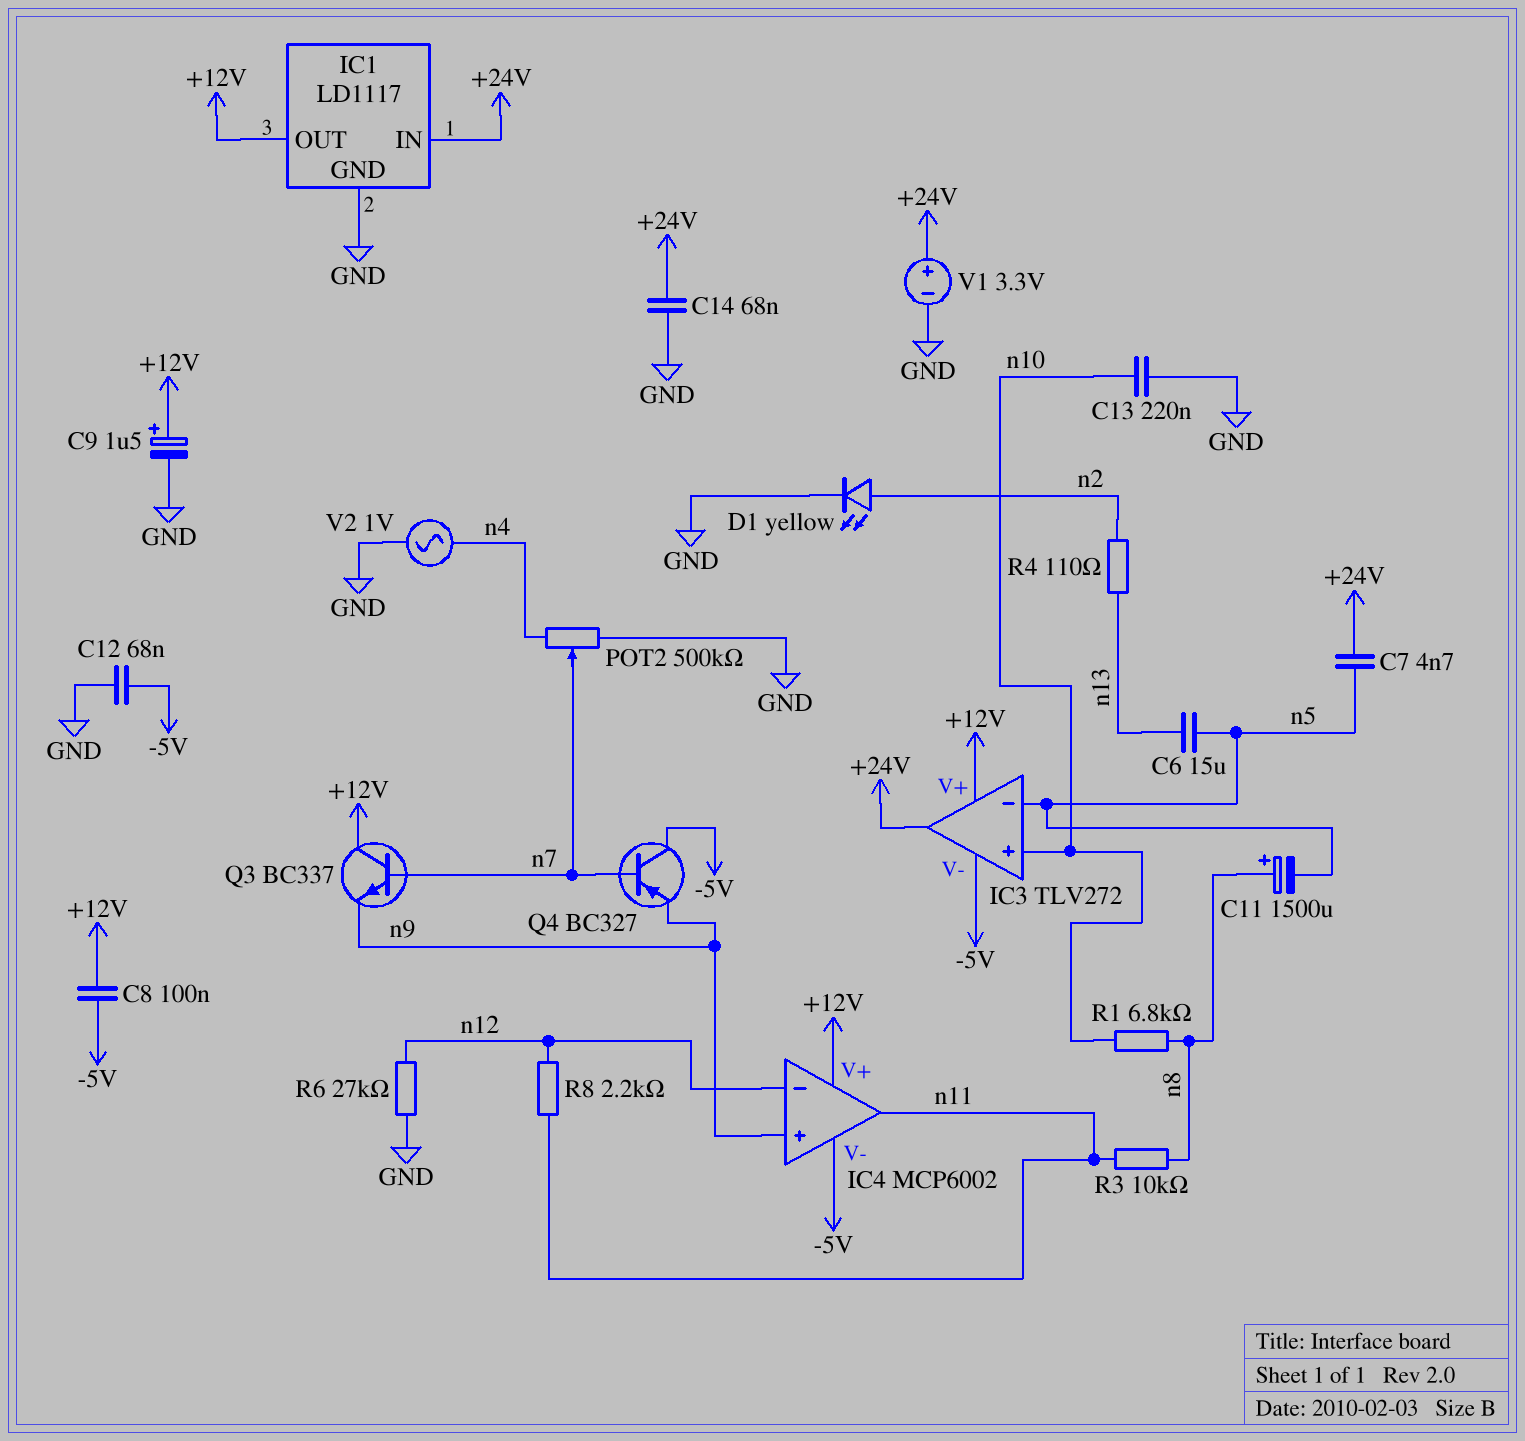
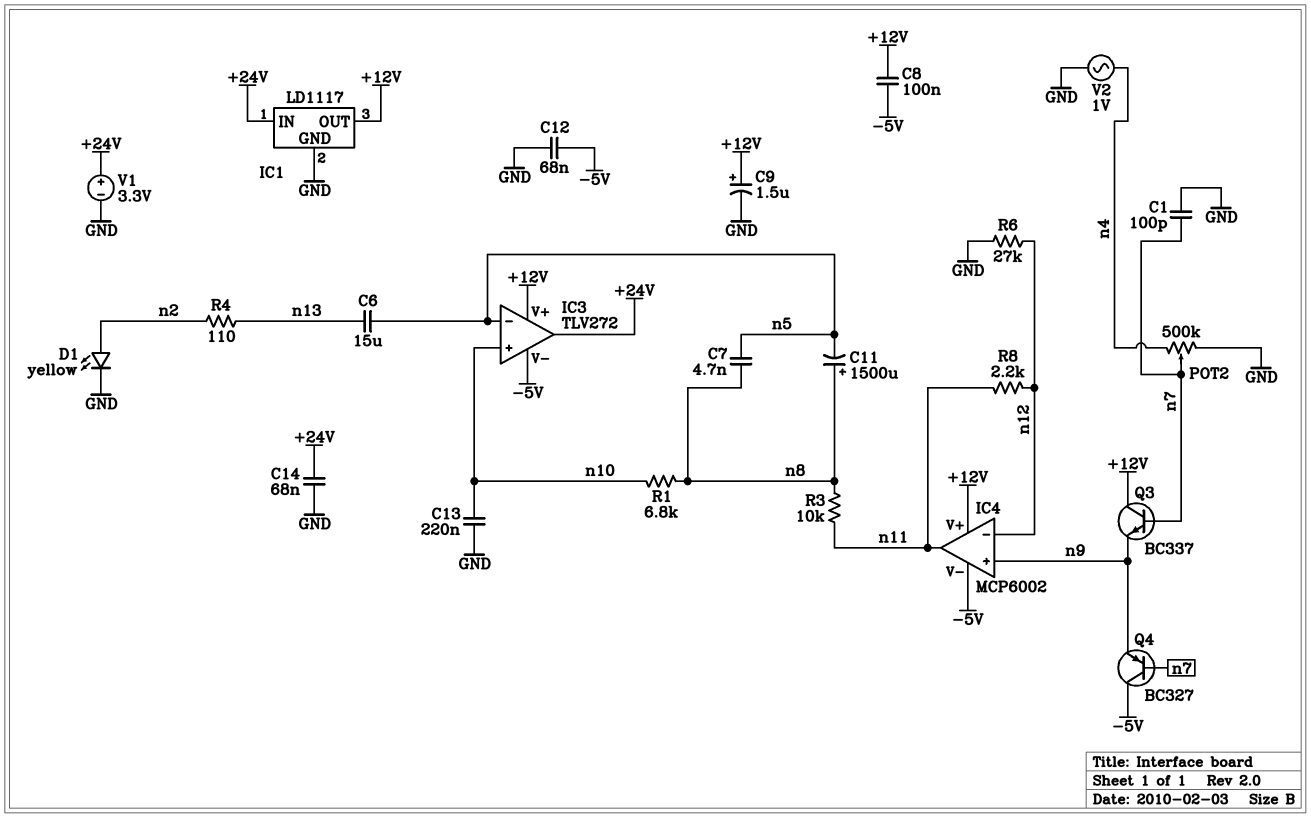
C1: none -> 100pF (GND, n7)
C7: 4.7nF (+24V, n5) -> 4.7nF (n5, n8)

